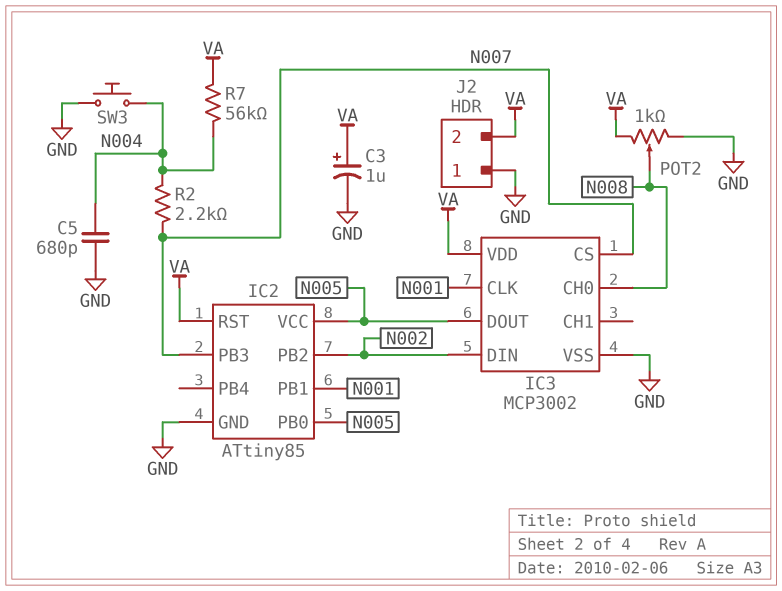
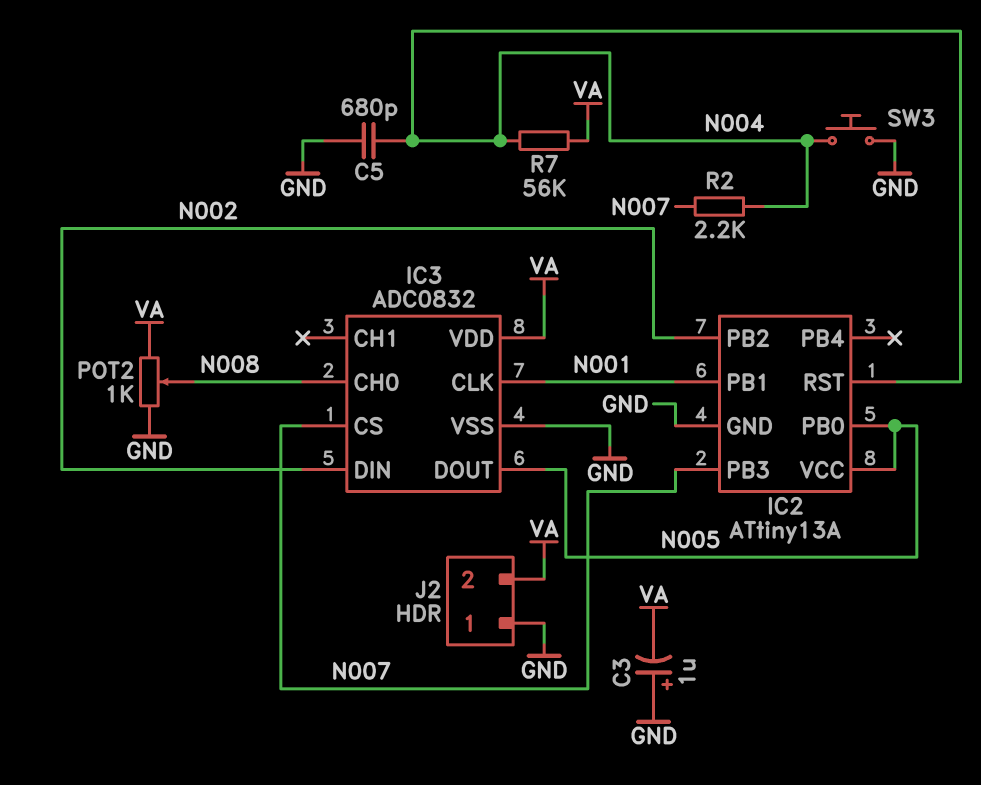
C3: 1uF (plus VA, minus GND) -> 1uF (plus GND, minus VA)
IC2: ATtiny85 -> ATtiny13A
IC2 pin RST: VA -> N004
IC3: MCP3002 -> ADC0832

